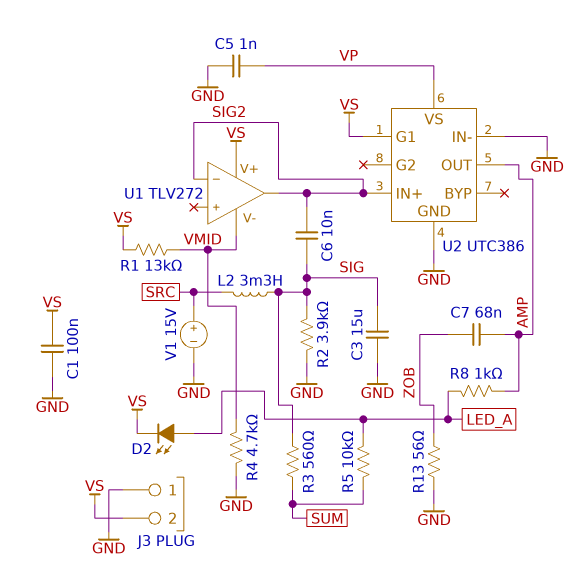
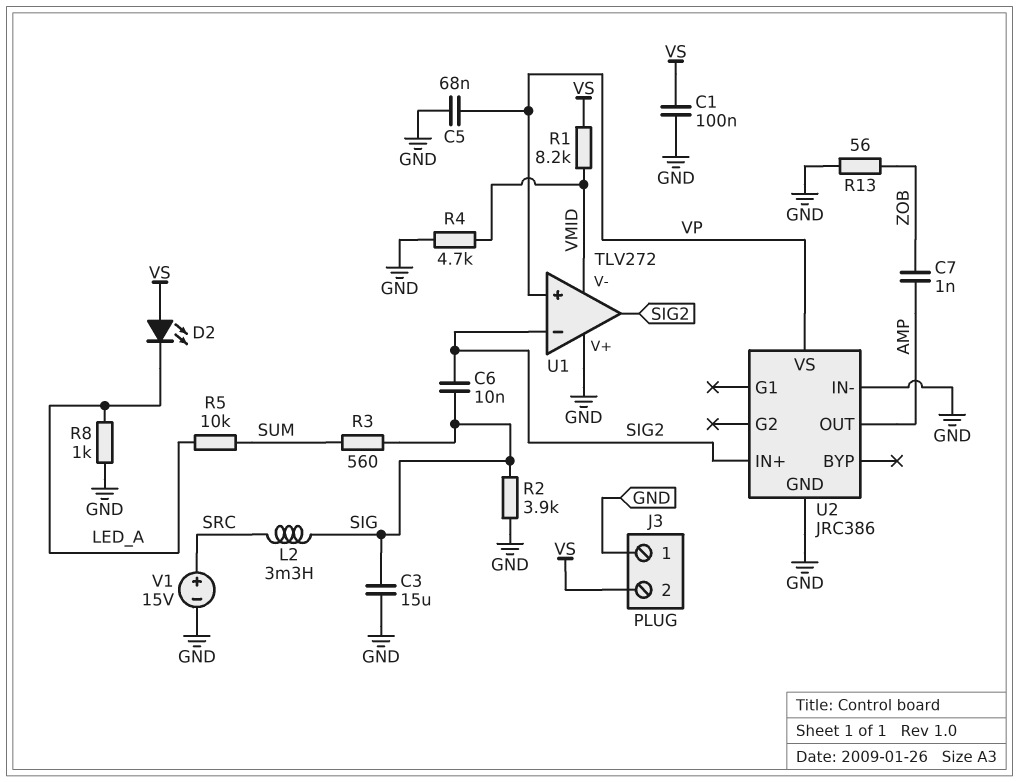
C5: 1nF (GND, VP) -> 68nF (GND, VP)
C7: 68nF (AMP, ZOB) -> 1nF (AMP, ZOB)
D2: LED (A LED_A, K VS) -> LED (A VS, K LED_A)
R1: 13k (VMID, VS) -> 8.2k (VMID, VS)
R8: 1k (AMP, LED_A) -> 1k (GND, LED_A)
U1 pin V+: VS -> GND
U1 pin in+: none -> VP
U2: UTC386 -> JRC386
U2 pin G1: VS -> none

